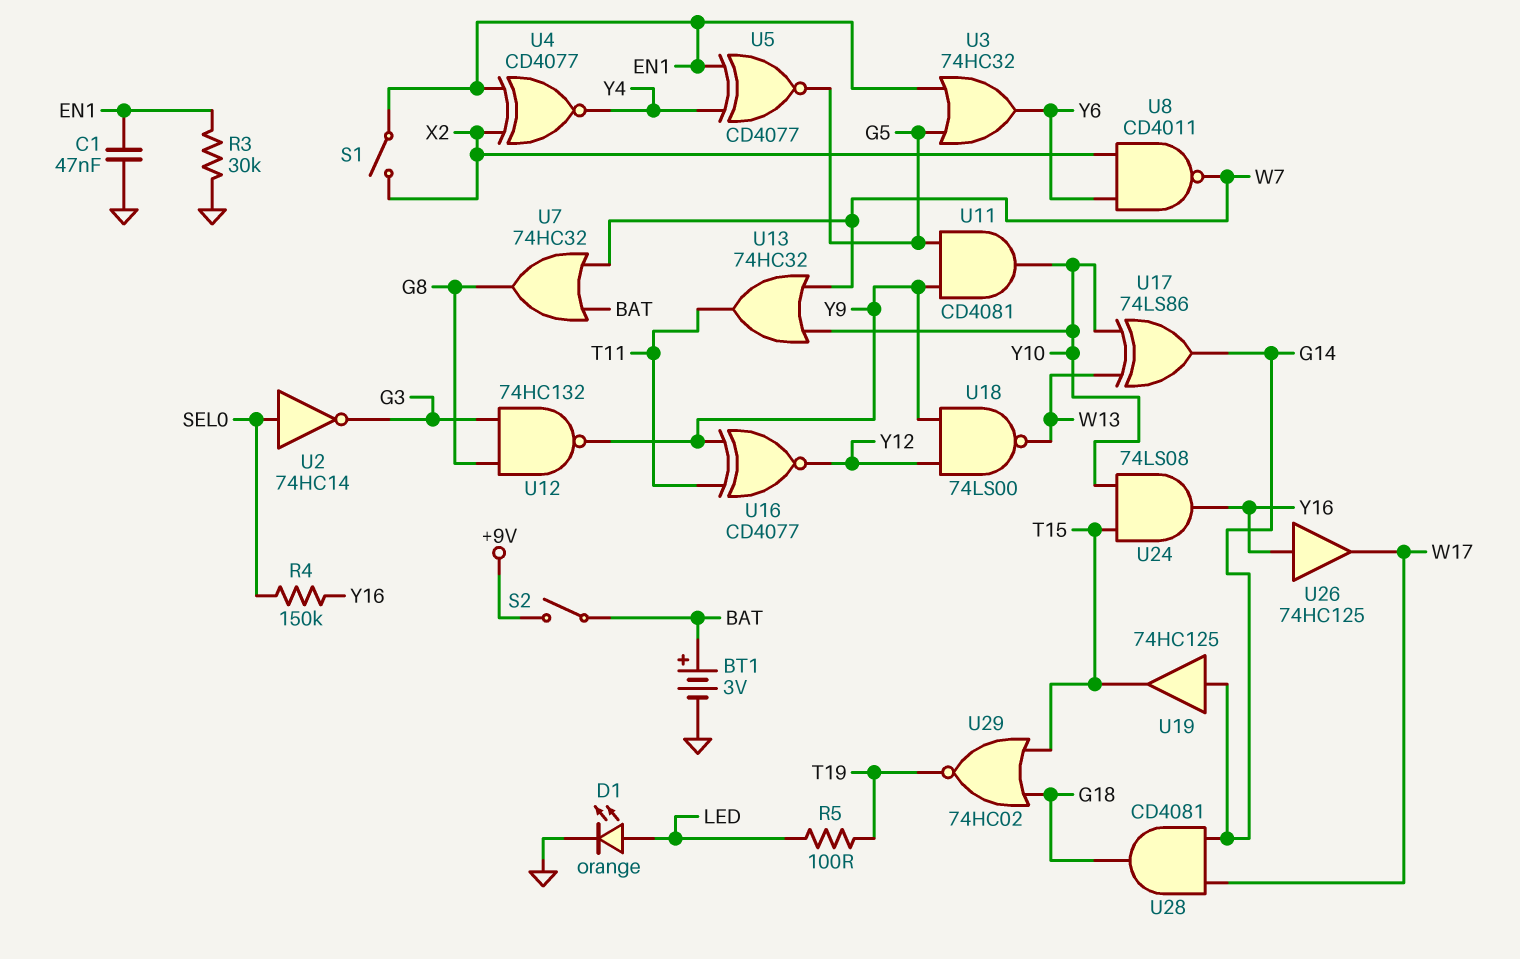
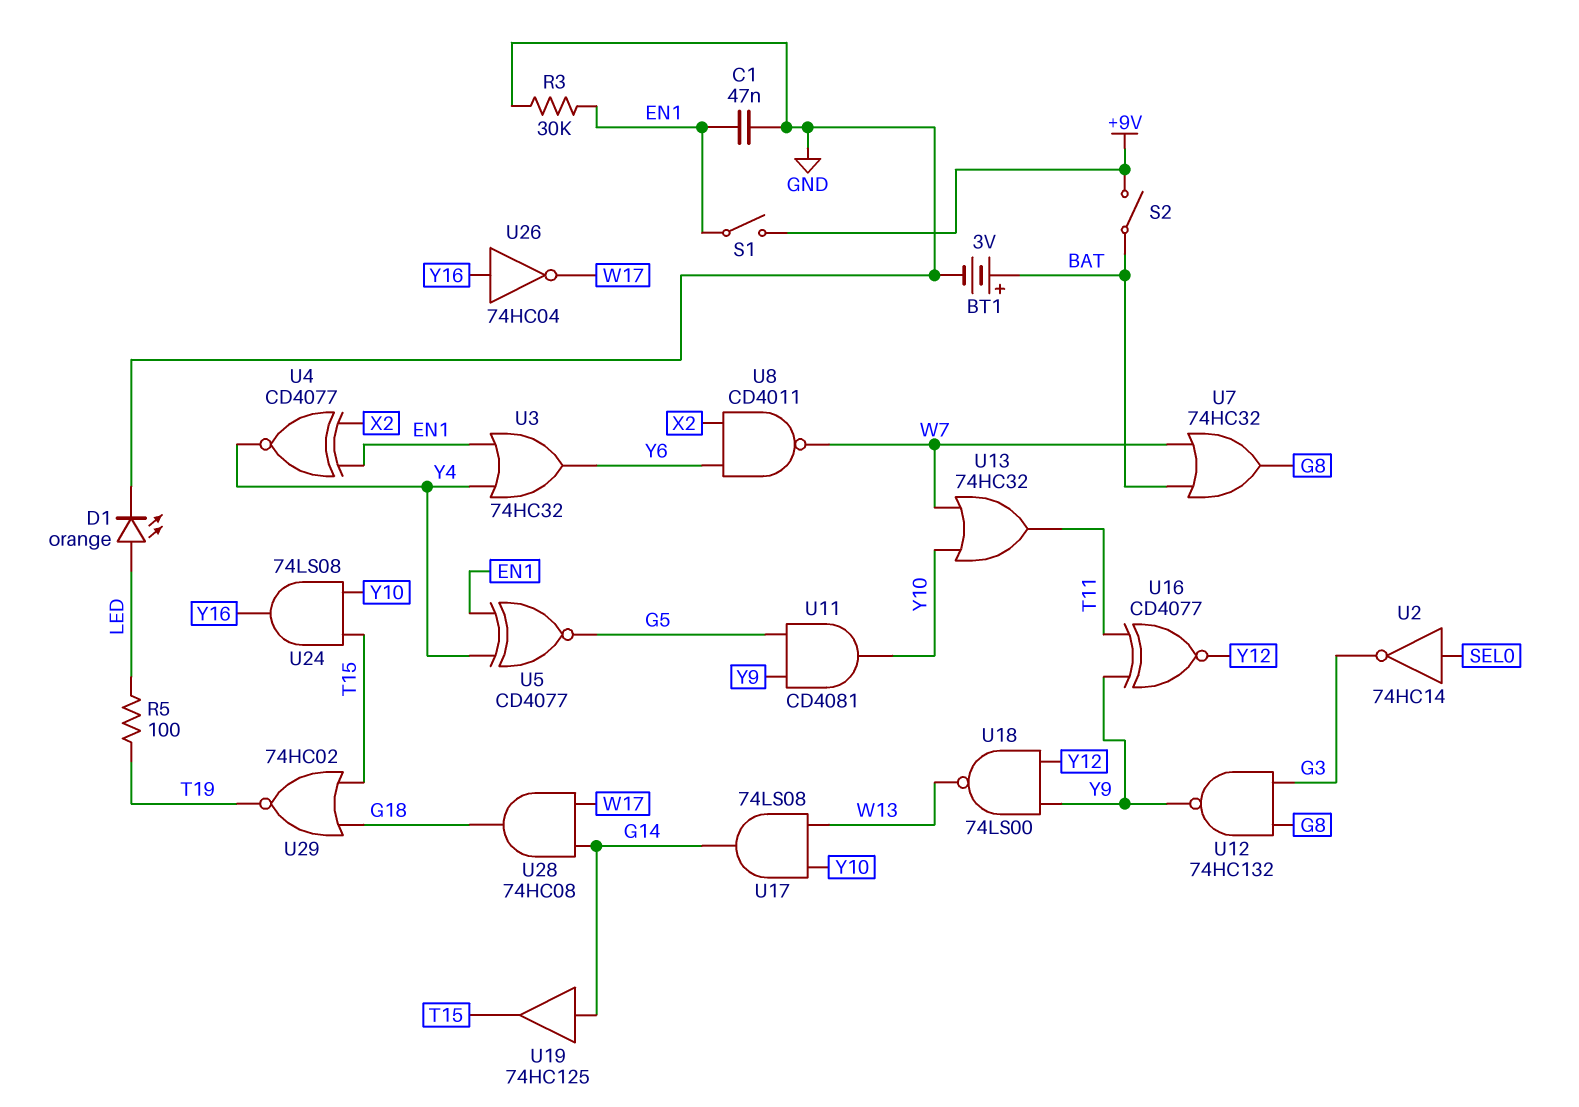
R4: 150k (SEL0, Y16) -> none
S1: switch (EN1, X2) -> switch (+9V, EN1)
U3: OR 74HC32 (in EN1, in G5, out Y6) -> OR 74HC32 (in EN1, in Y4, out Y6)
U17: XOR 74LS86 (in W13, in Y10, out G14) -> AND 74LS08 (in W13, in Y10, out G14)
U26: buffer 74HC125 (in Y16, out W17) -> NOT 74HC04 (in Y16, out W17)
U28: AND CD4081 (in G14, in W17, out G18) -> AND 74HC08 (in G14, in W17, out G18)

